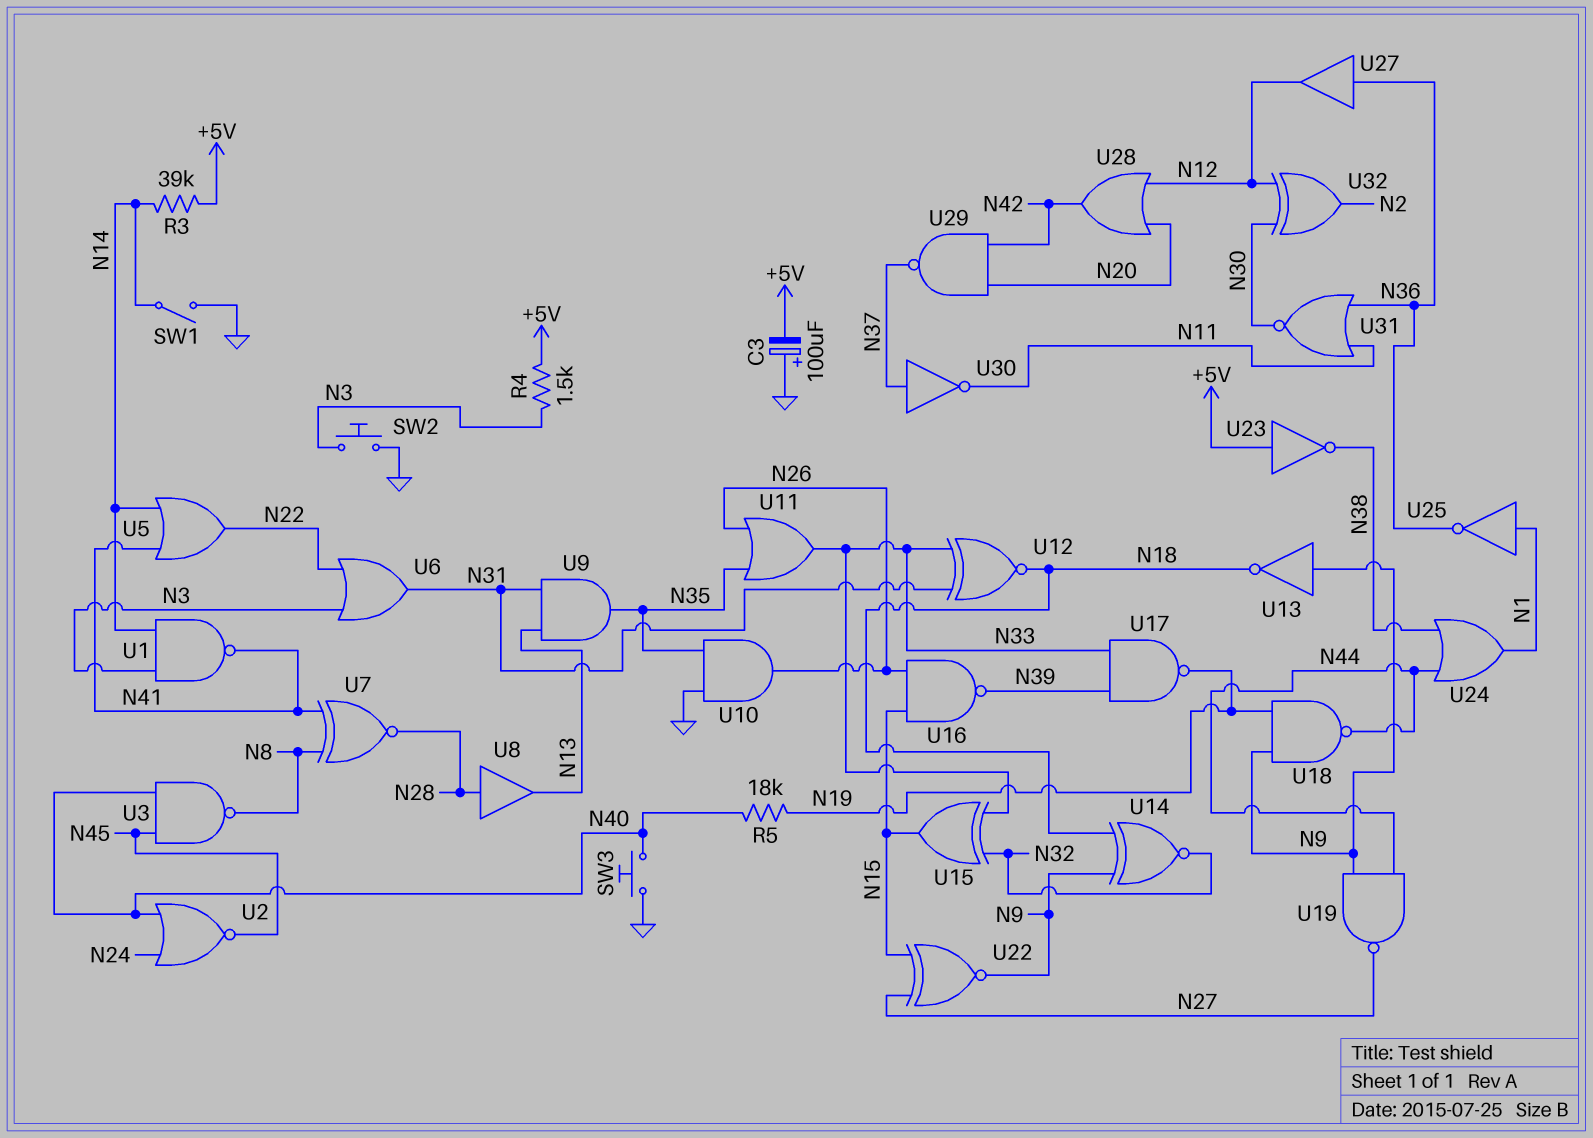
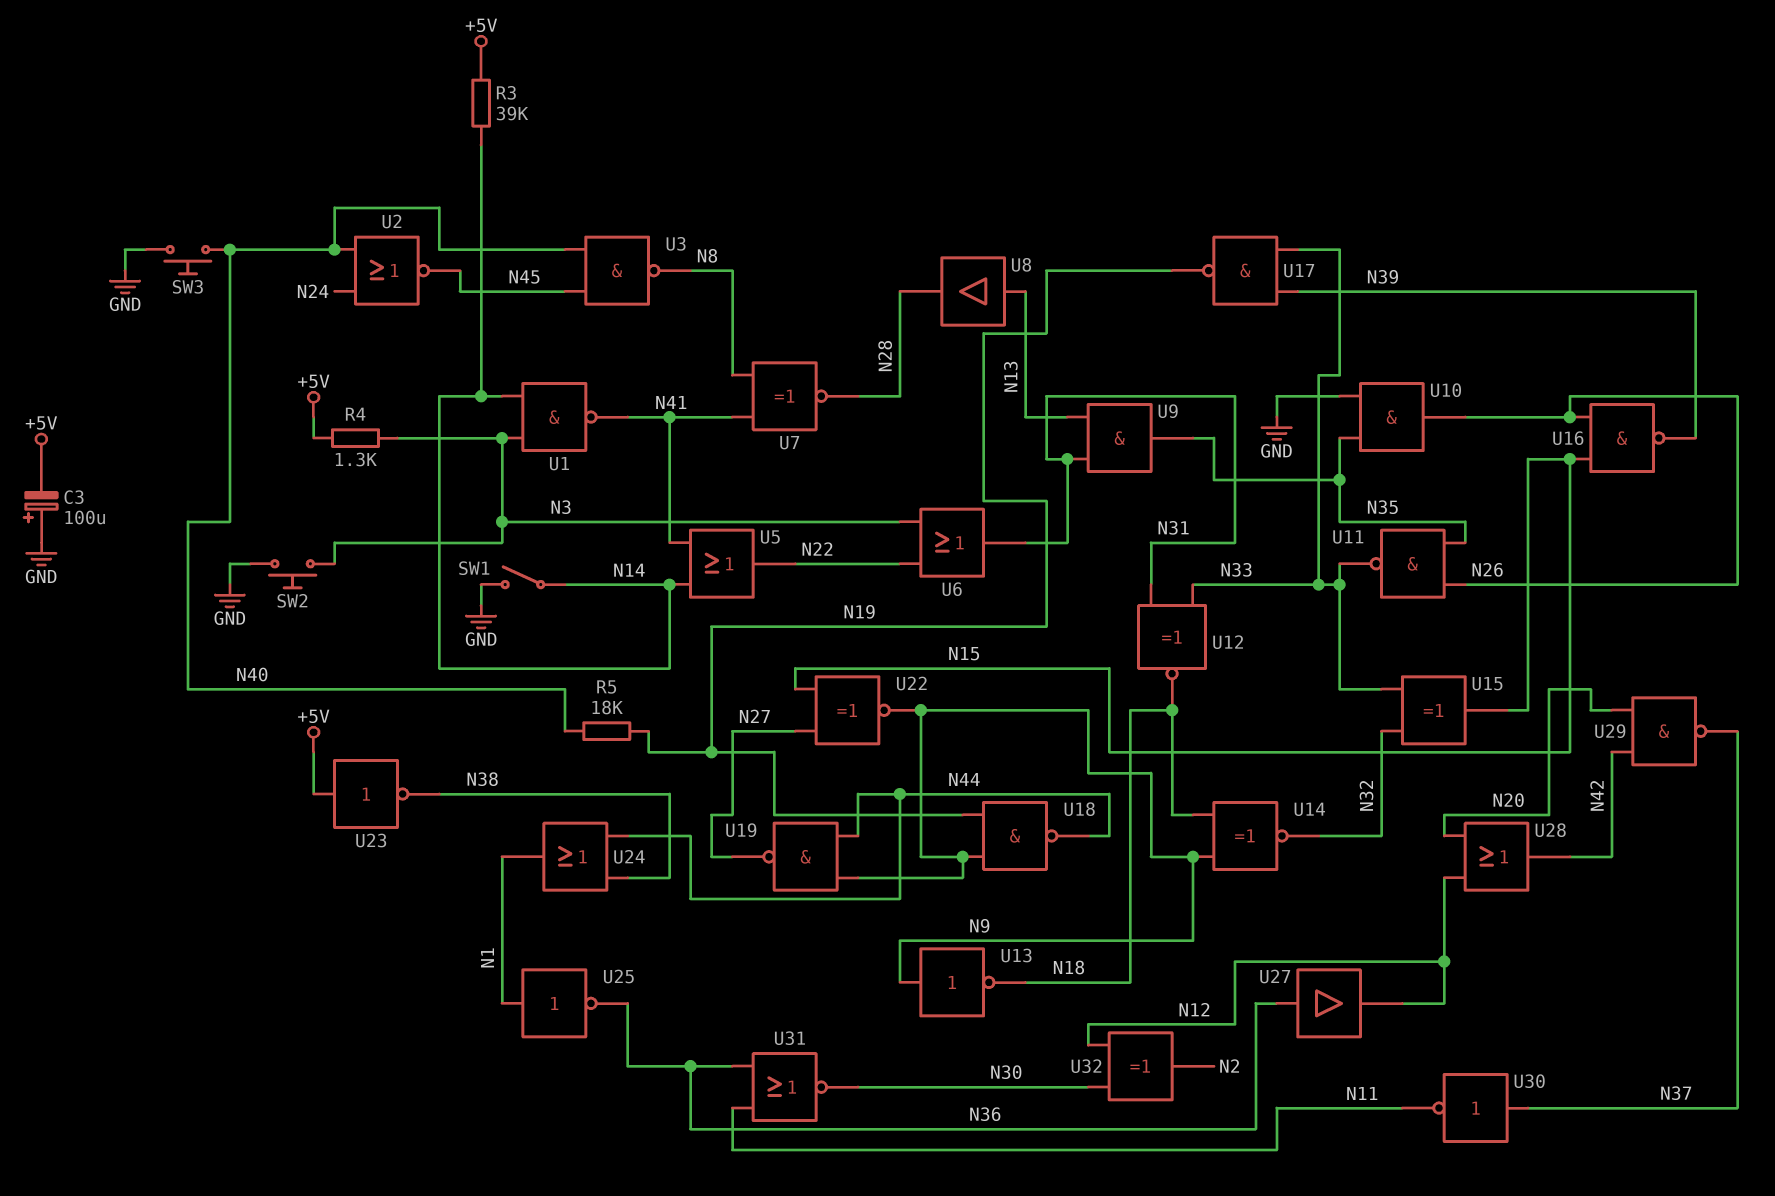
R4: 1.5k (+5V, N3) -> 1.3k (+5V, N3)
U8: buffer (in N28, out N13) -> buffer (in N13, out N28)
U11: OR (in N26, in N35, out N33) -> NAND (in N26, in N35, out N33)

